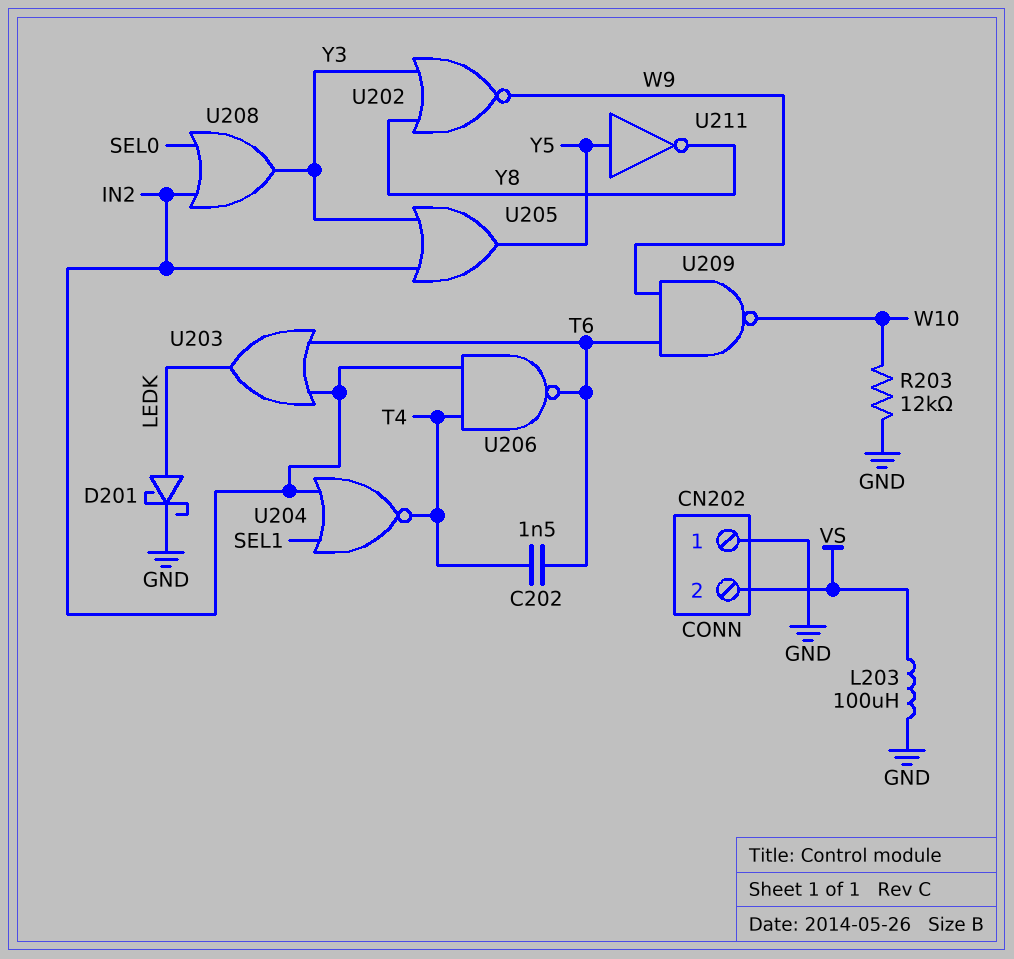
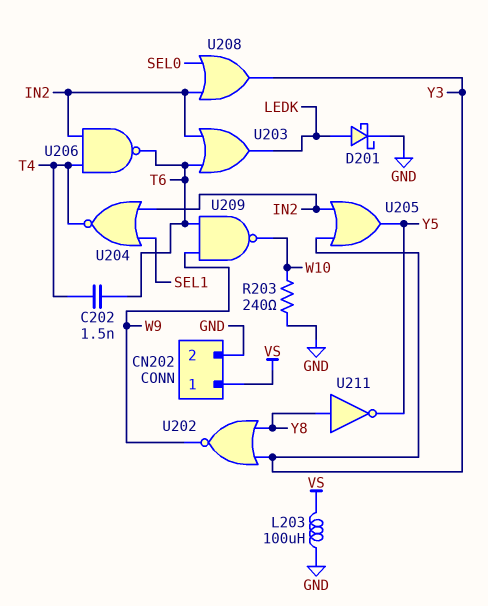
CN202 pin 1: GND -> VS
CN202 pin 2: VS -> GND
R203: 12k (GND, W10) -> 240 (GND, W10)
U211: NOT (in Y5, out Y8) -> NOT (in Y8, out Y5)

